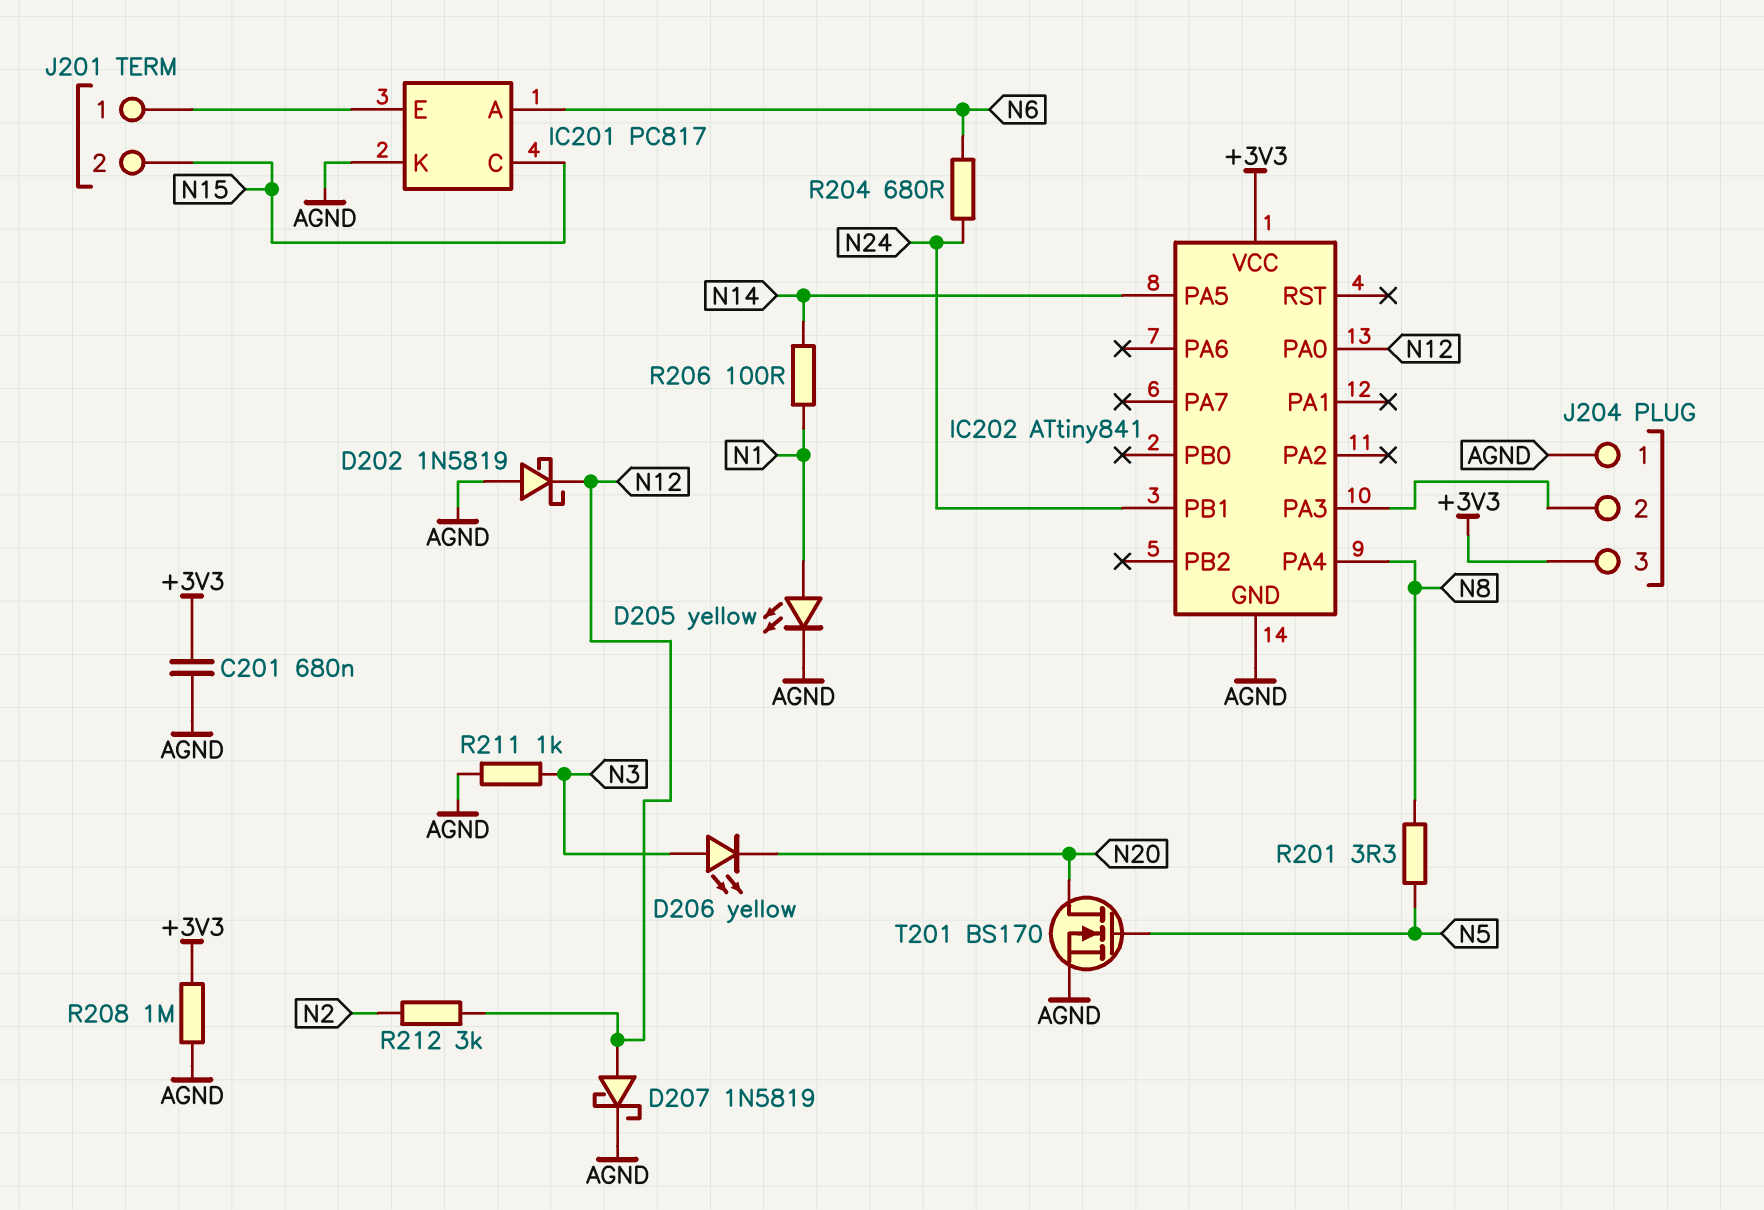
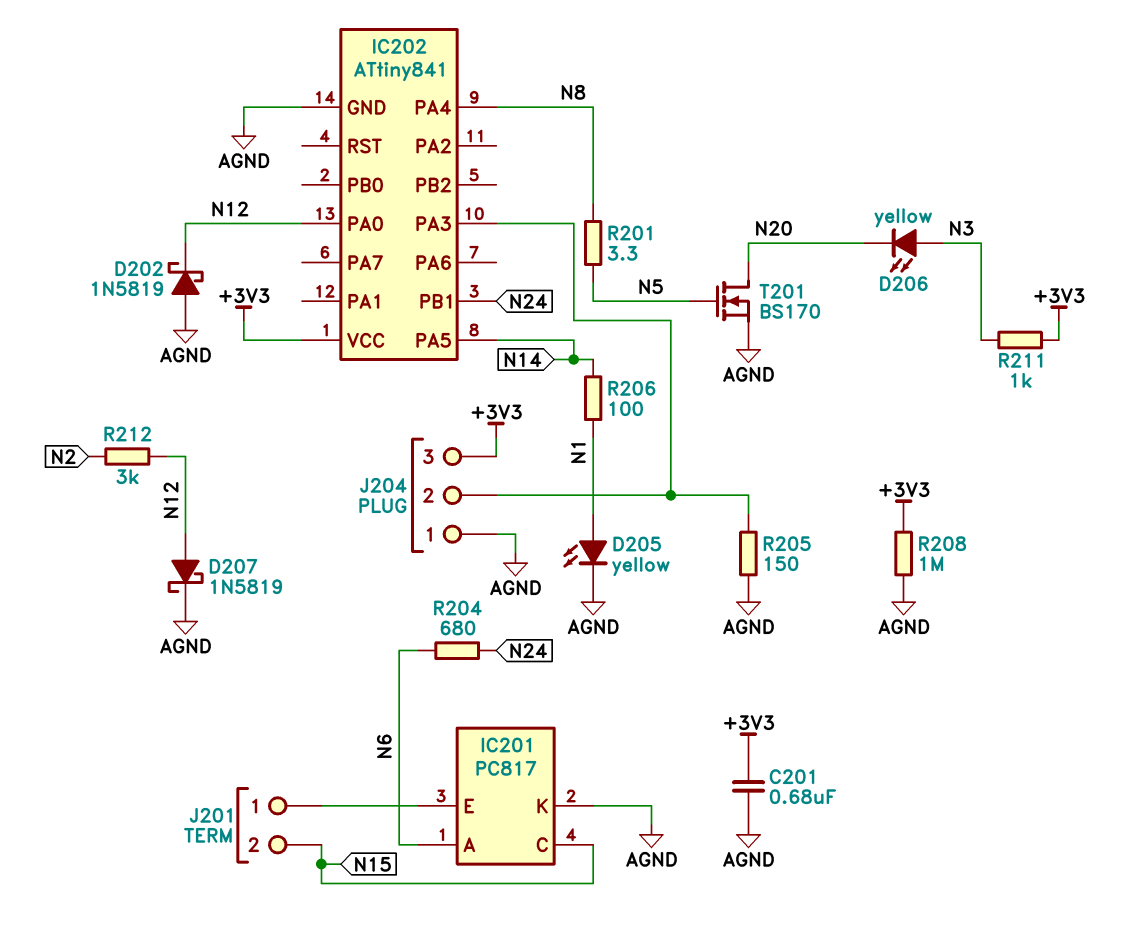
R205: none -> 150 (AGND, IC202/PA3)
R211: 1k (AGND, N3) -> 1k (+3V3, N3)

